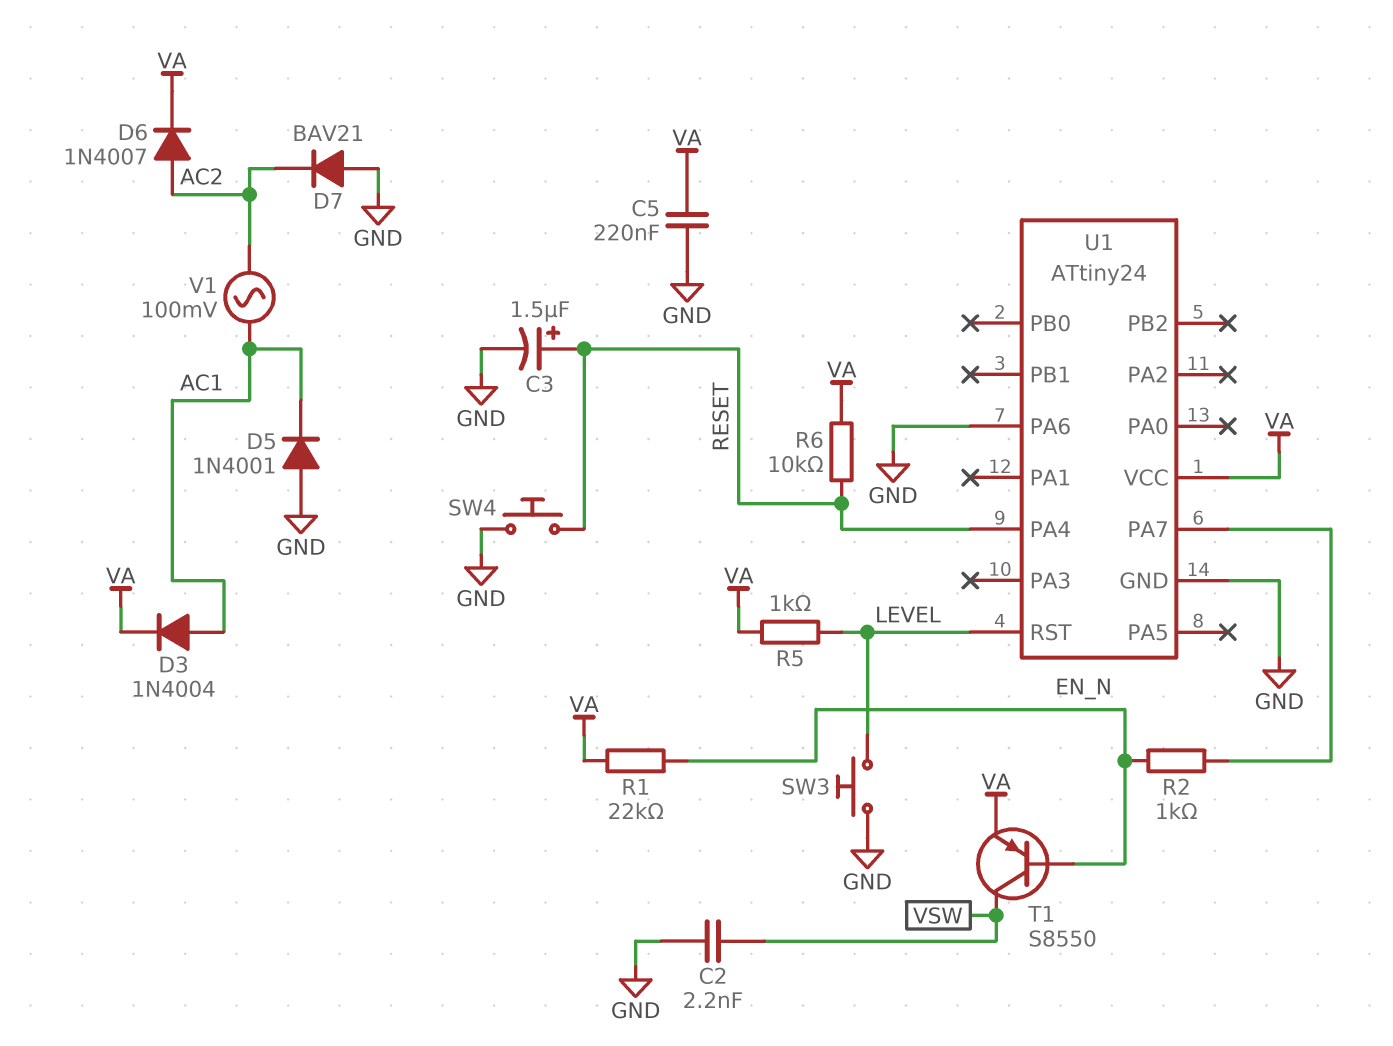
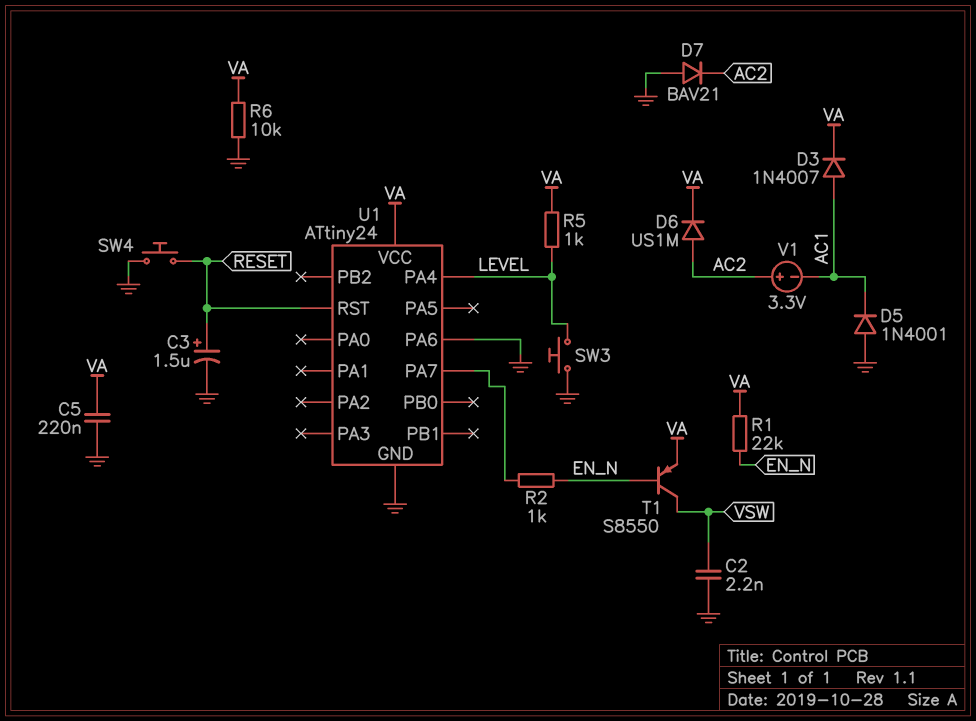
D3: diode 1N4004 (A AC1, K VA) -> diode 1N4007 (A AC1, K VA)
D6: diode 1N4007 (A AC2, K VA) -> diode US1M (A AC2, K VA)
R6: 10k (RESET, VA) -> 10k (GND, VA)
U1 pin PA4: RESET -> LEVEL
U1 pin RST: LEVEL -> RESET
V1: AC 100mV (AC1, AC2) -> 3.3V (plus AC2, minus AC1)

